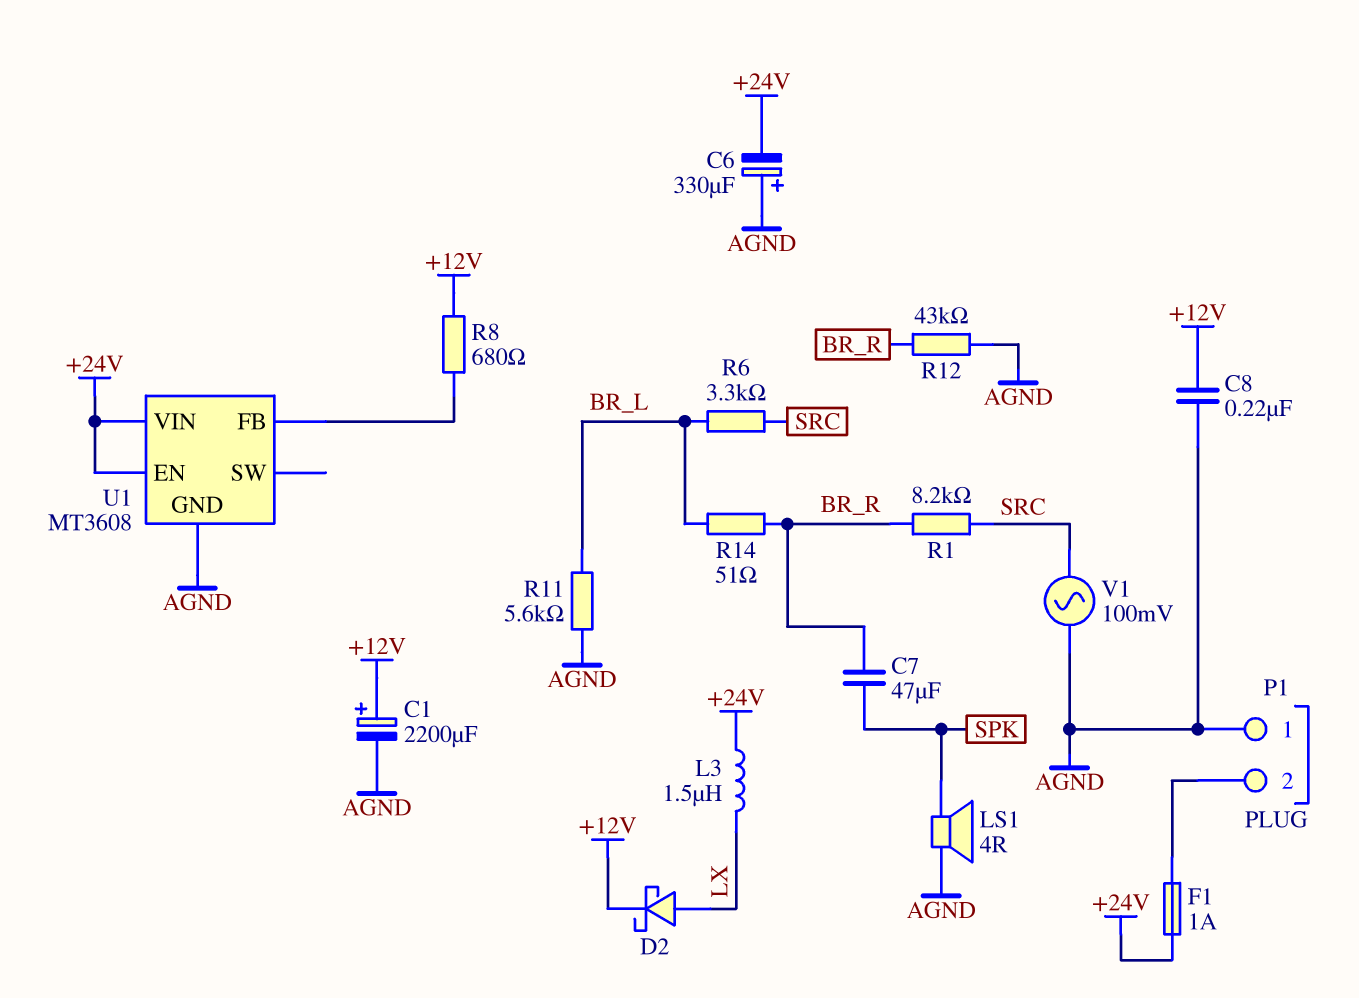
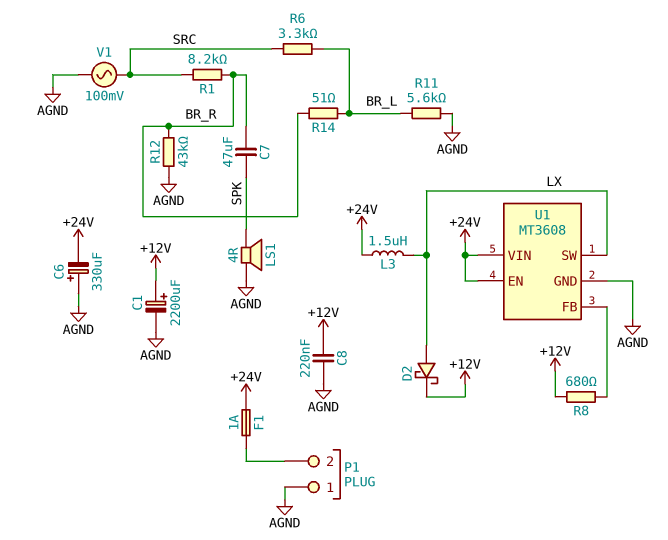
U1 pin SW: none -> LX

